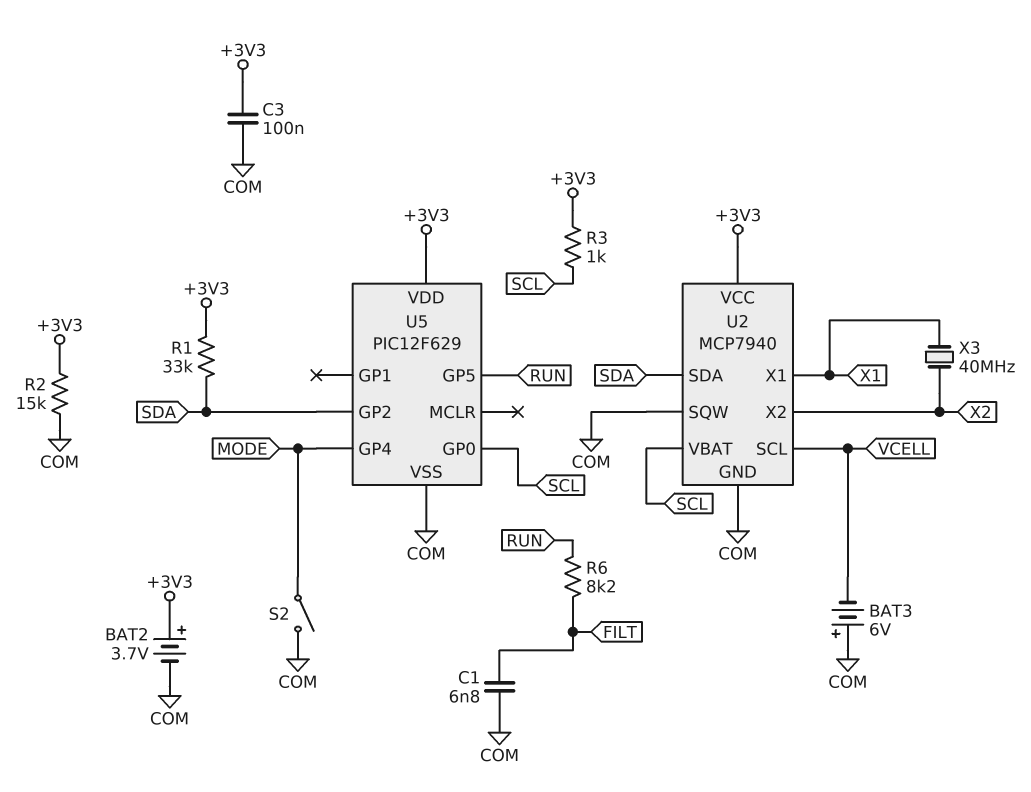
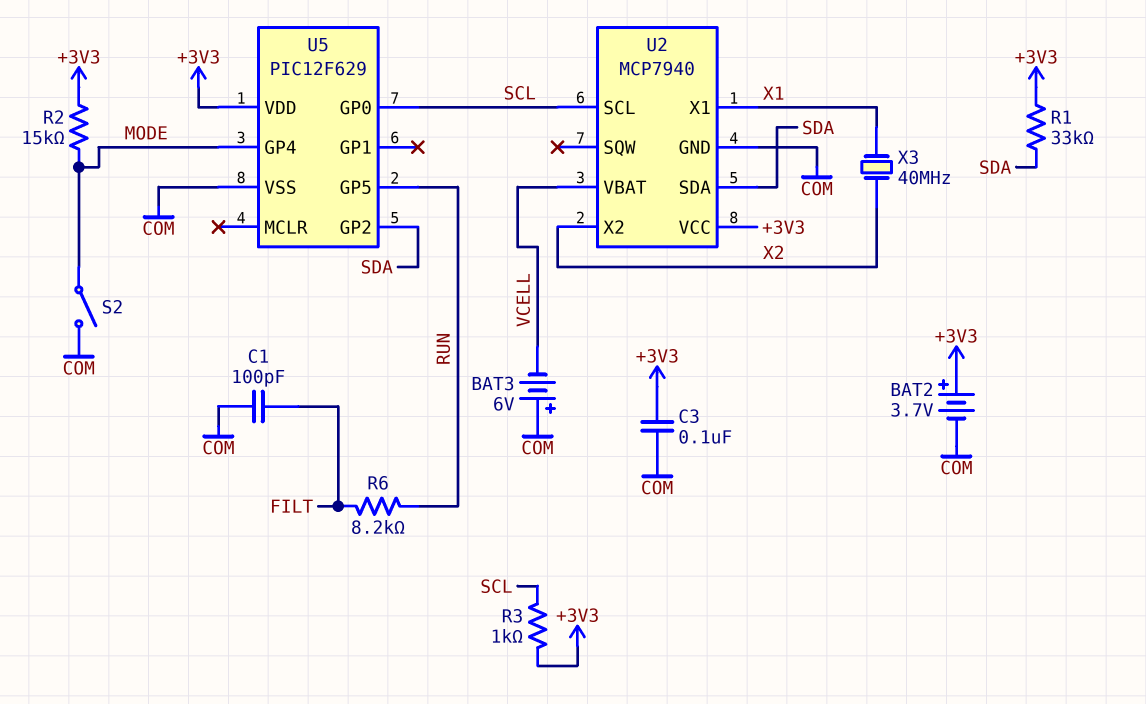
C1: 6.8nF (COM, FILT) -> 100pF (COM, FILT)
R2: 15k (+3V3, COM) -> 15k (+3V3, MODE)
U2 pin SCL: VCELL -> SCL
U2 pin SQW: COM -> none
U2 pin VBAT: SCL -> VCELL

